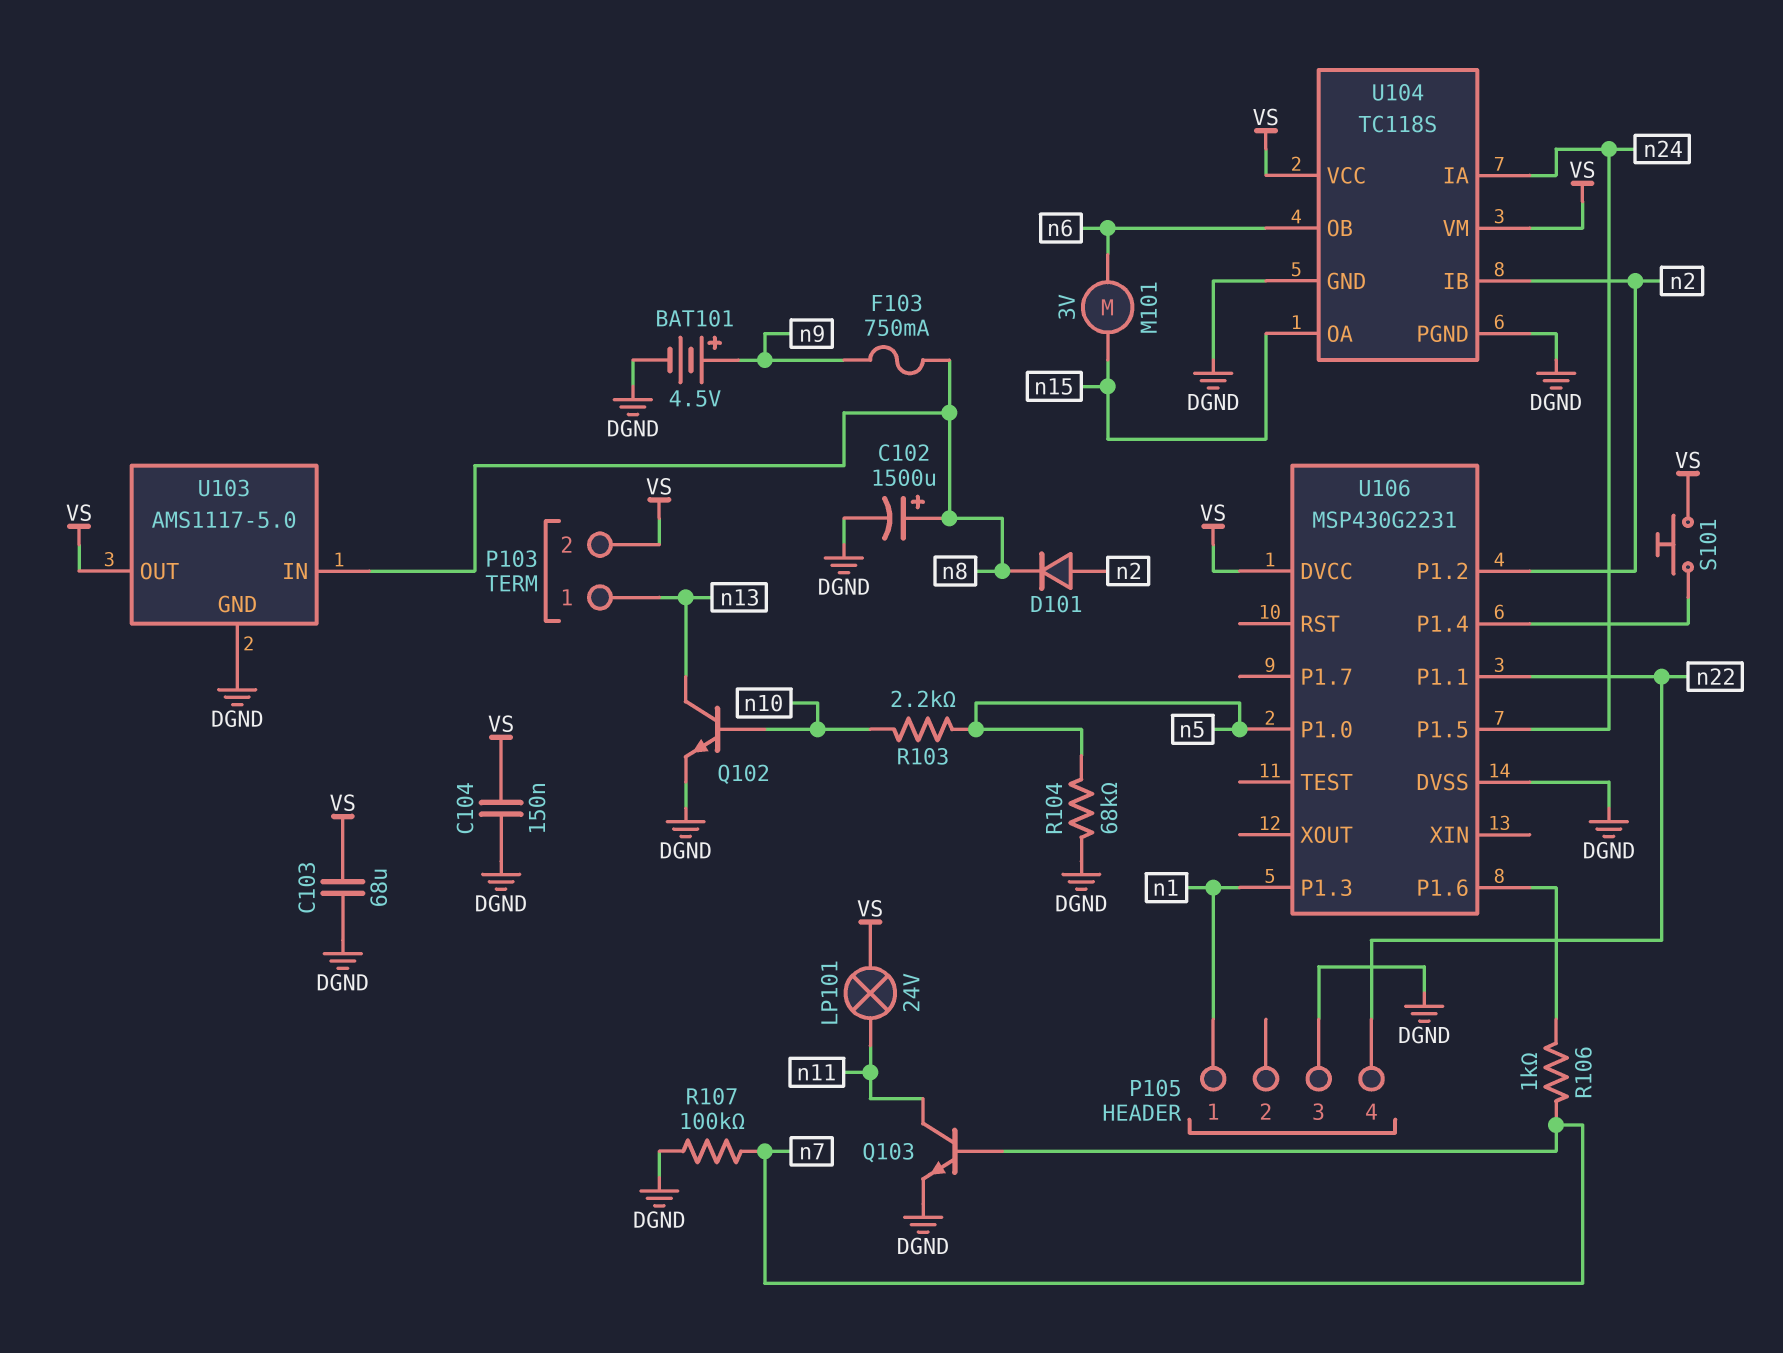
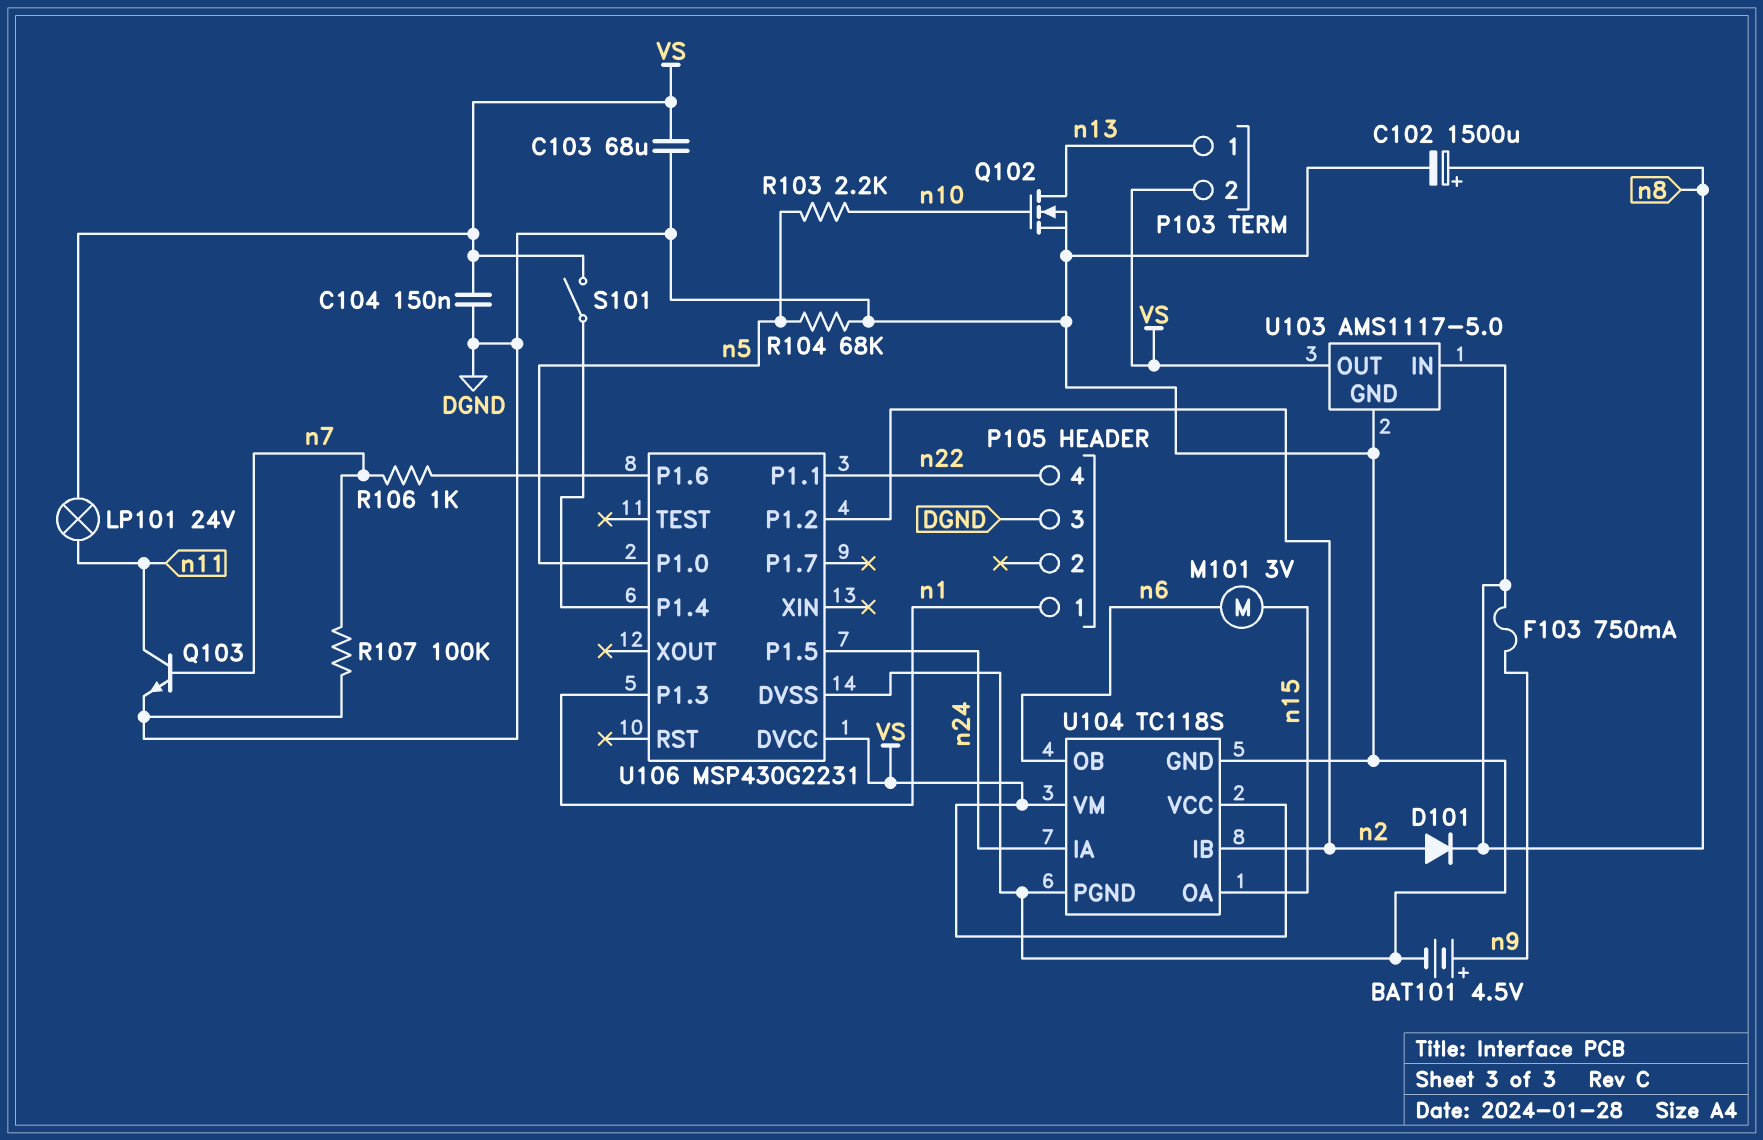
Q102: NPN (B n10, C n13, E DGND) -> NMOS (G n10, D n13, S DGND)
S101: button (U106/P1.4, VS) -> switch (U106/P1.4, VS)

